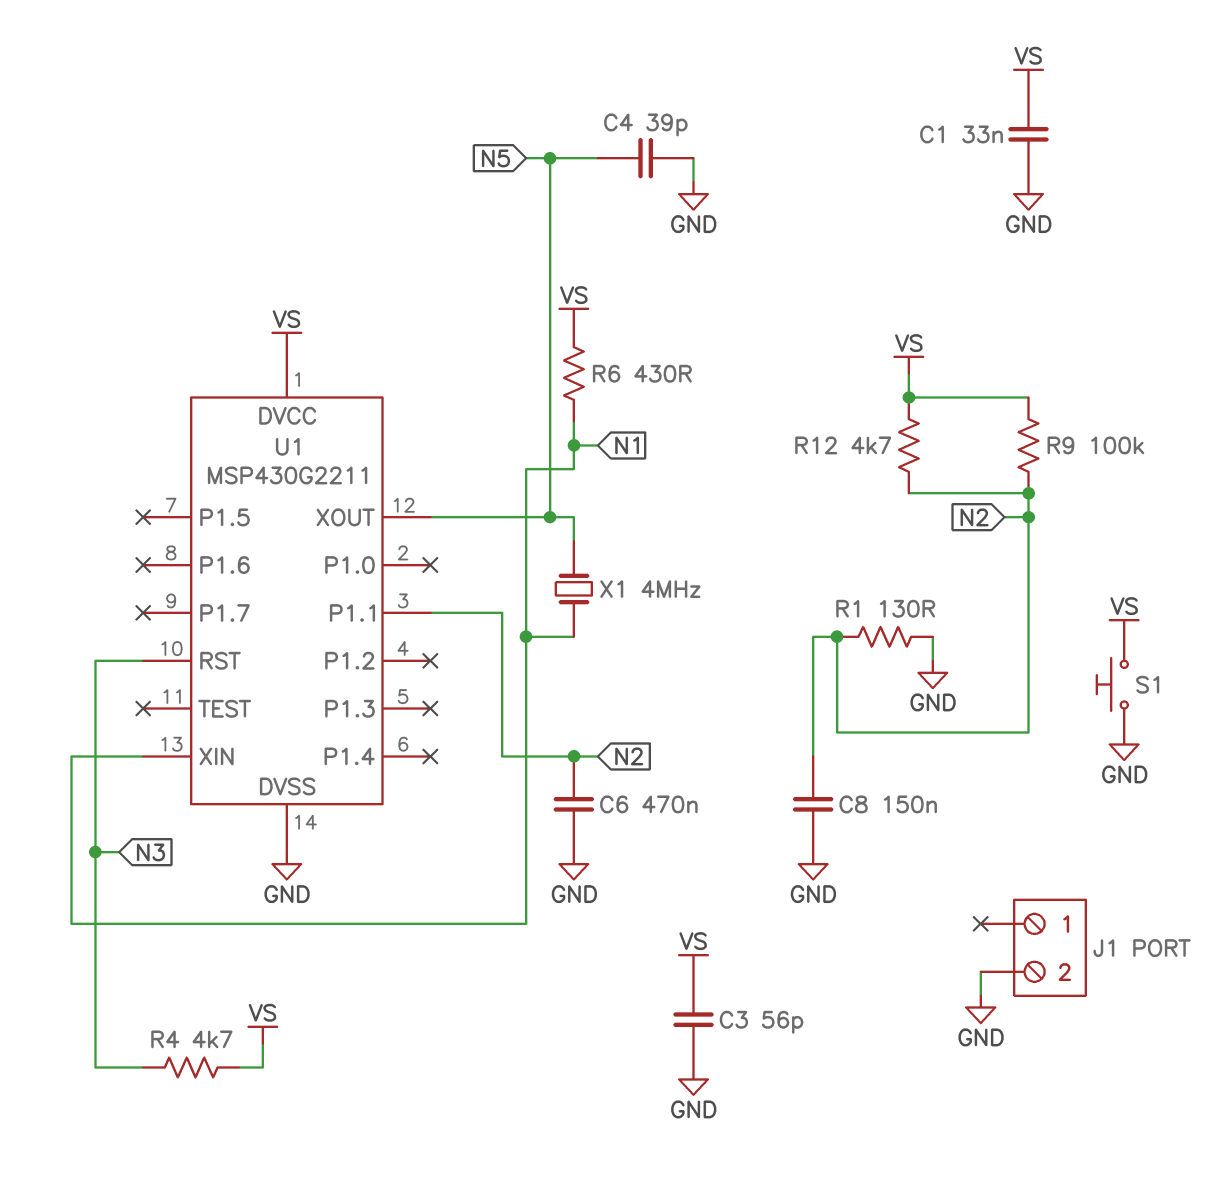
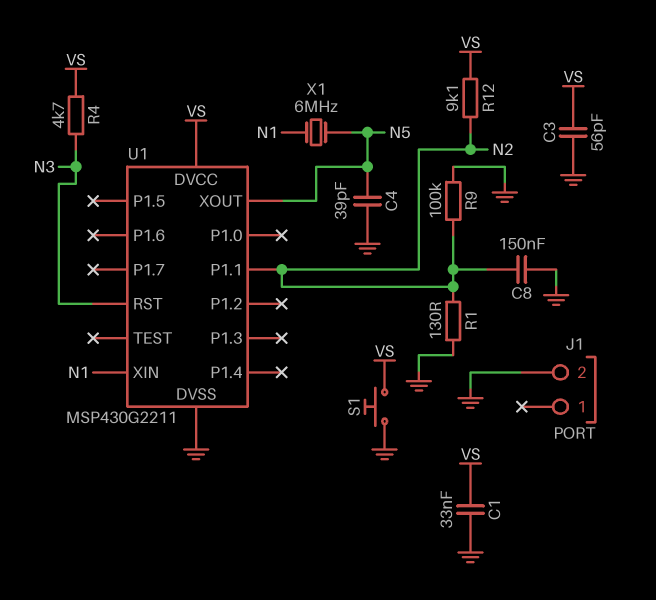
C6: 470nF (GND, N2) -> none
R6: 430 (N1, VS) -> none
R9: 100k (N2, VS) -> 100k (GND, N2)
R12: 4.7k (N2, VS) -> 9.1k (N2, VS)
X1: 4MHz (N1, N5) -> 6MHz (N1, N5)

